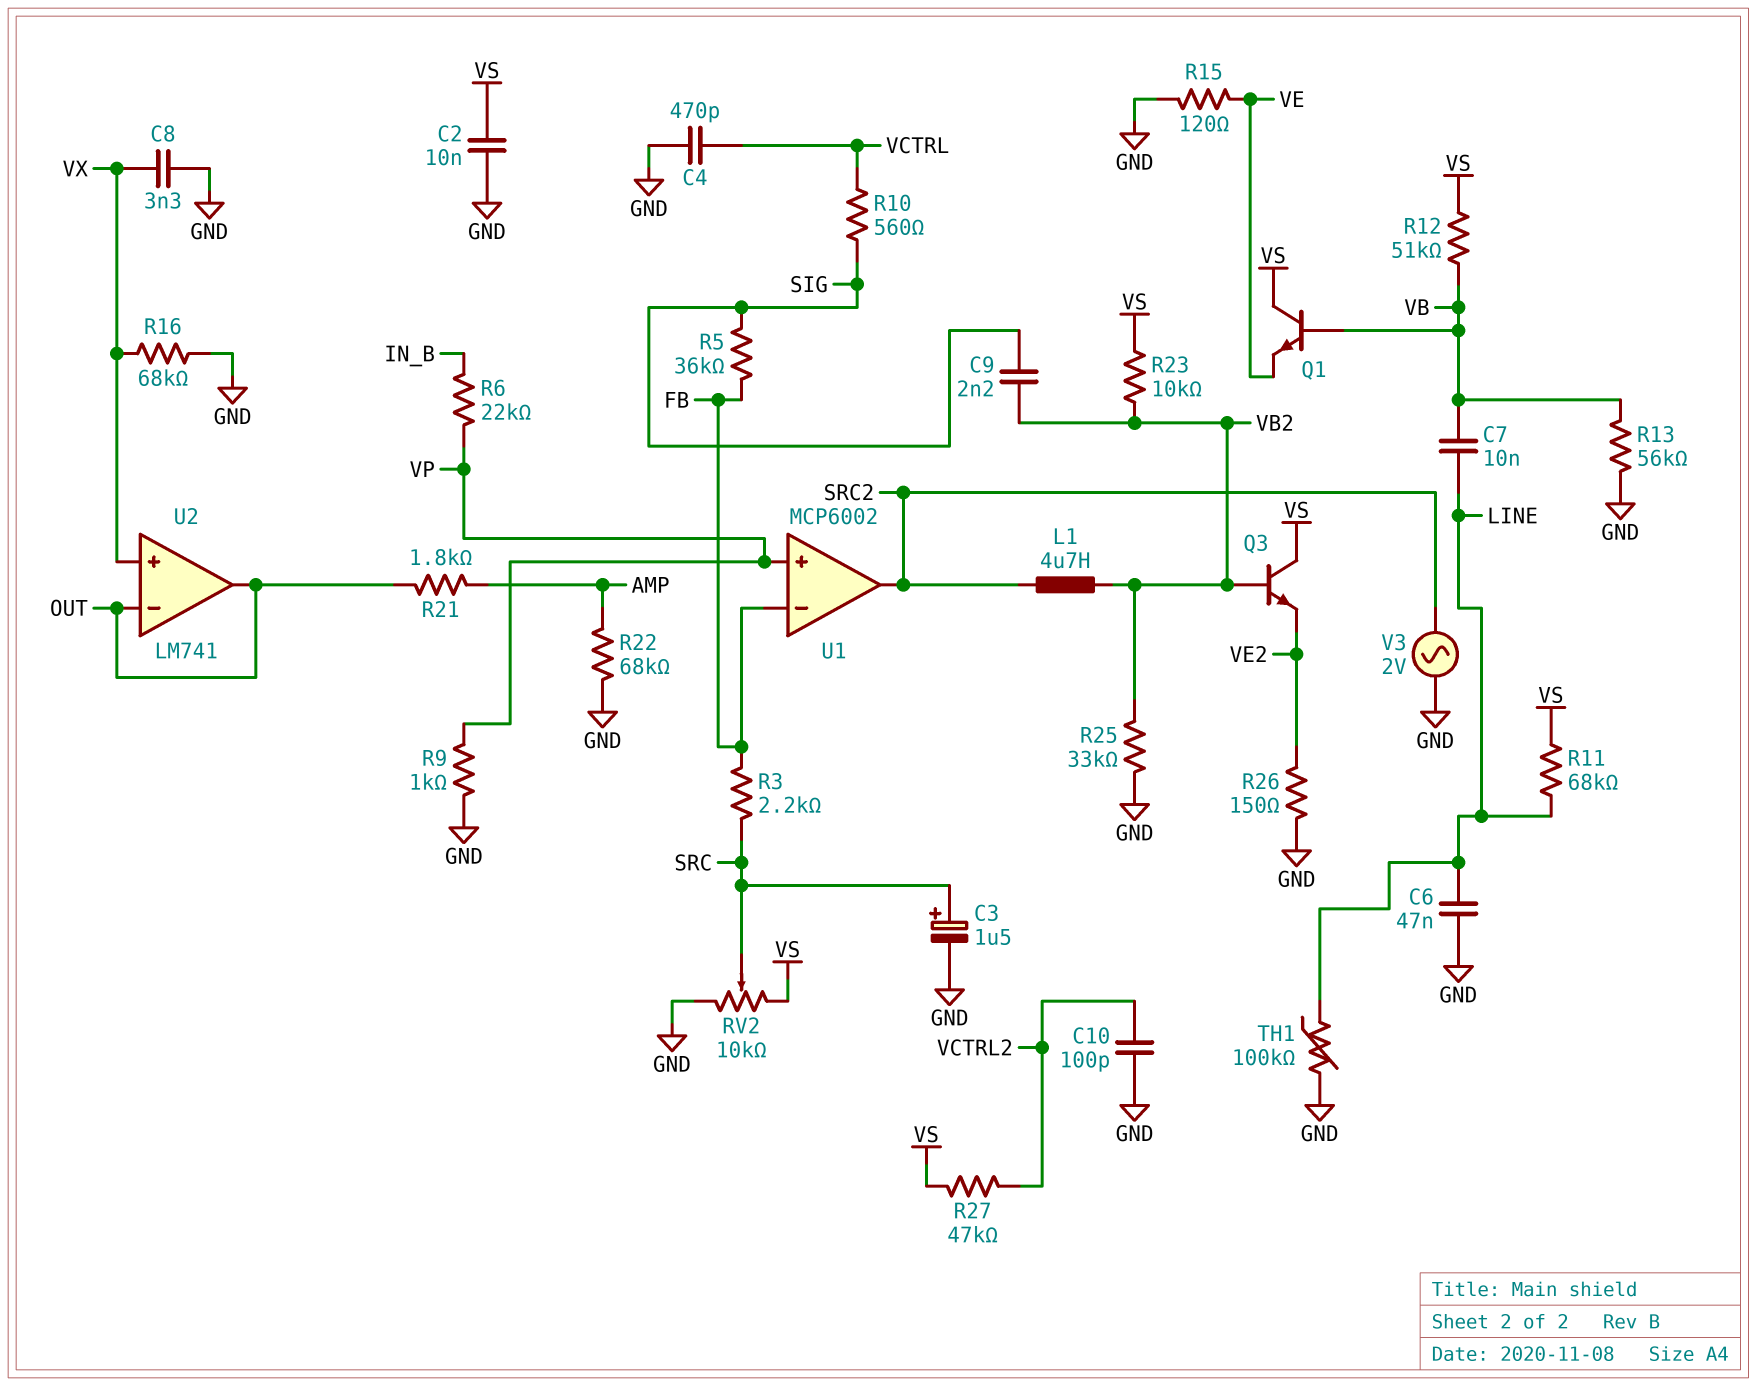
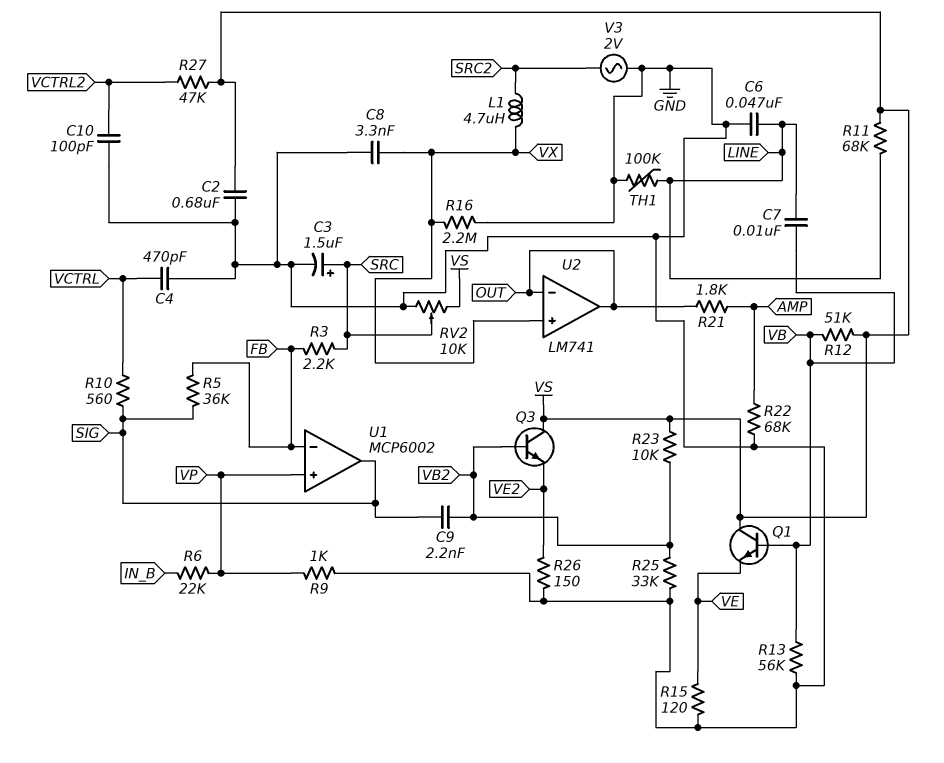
C2: 10nF (GND, VS) -> 680nF (GND, VS)
L1: 4.7uH (SRC2, VB2) -> 4.7uH (SRC2, VX)
R16: 68k (GND, VX) -> 2.2M (GND, VX)
U1 pin out: SRC2 -> SIG

